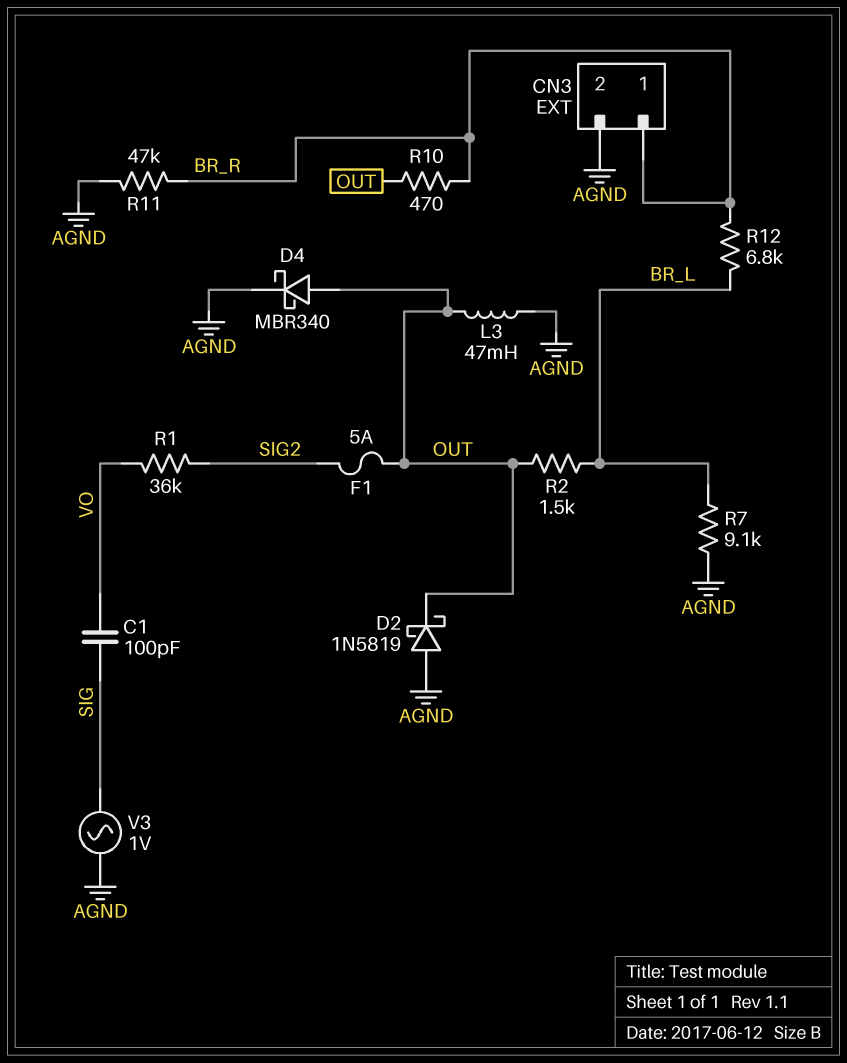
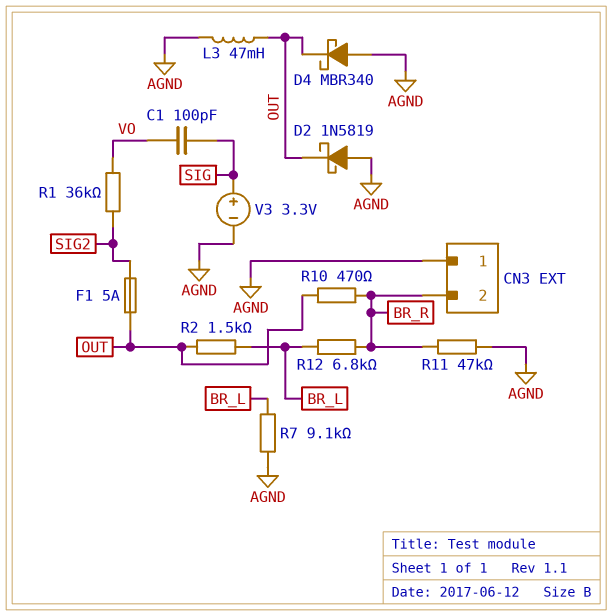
CN3 pin 1: BR_R -> AGND
CN3 pin 2: AGND -> BR_R
D4: schottky MBR340 (A OUT, K AGND) -> schottky MBR340 (A AGND, K OUT)
V3: AC 1V (AGND, SIG) -> 3.3V (plus SIG, minus AGND)

